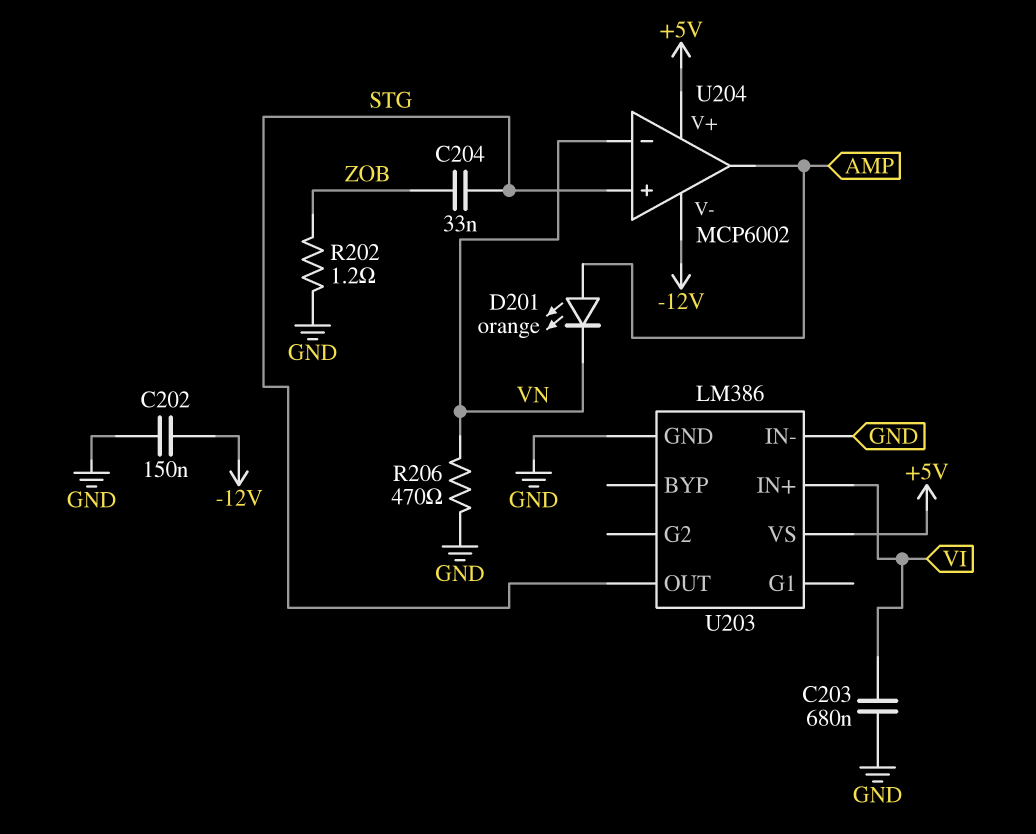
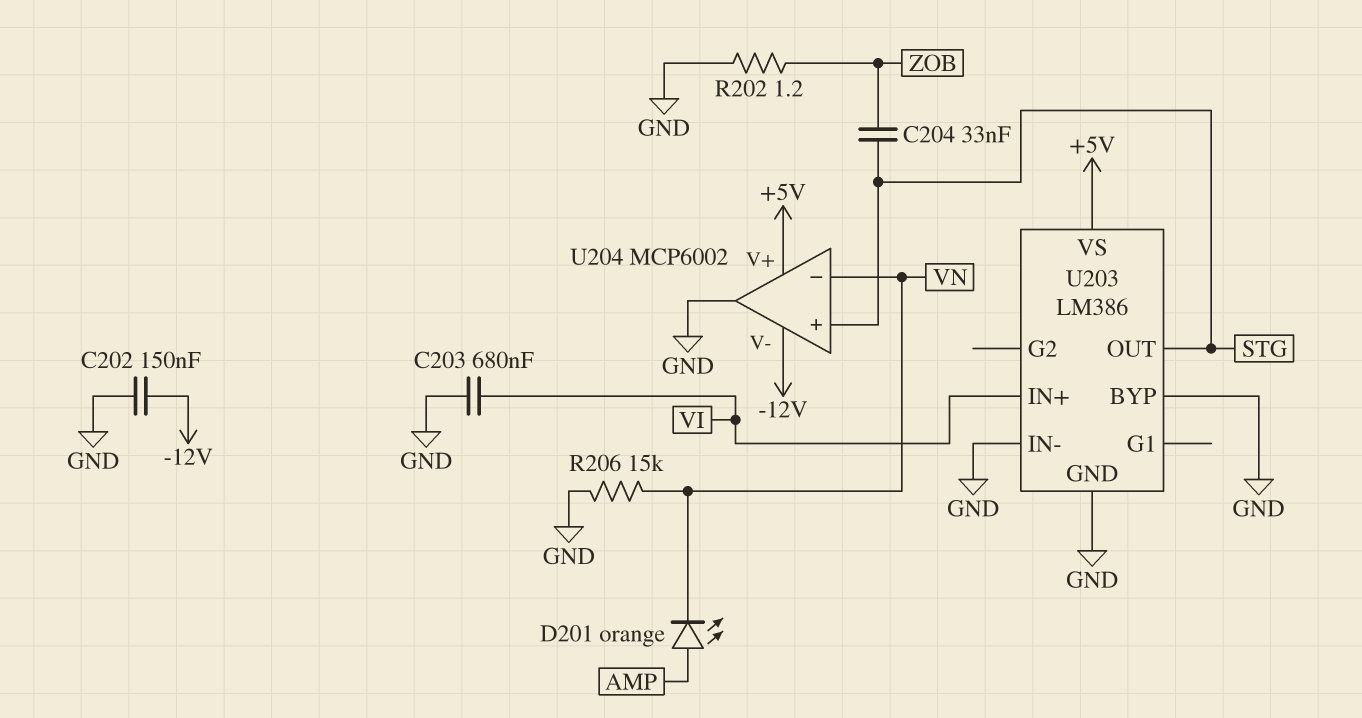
R206: 470 (GND, VN) -> 15k (GND, VN)
U203 pin BYP: none -> GND
U204 pin out: AMP -> GND

